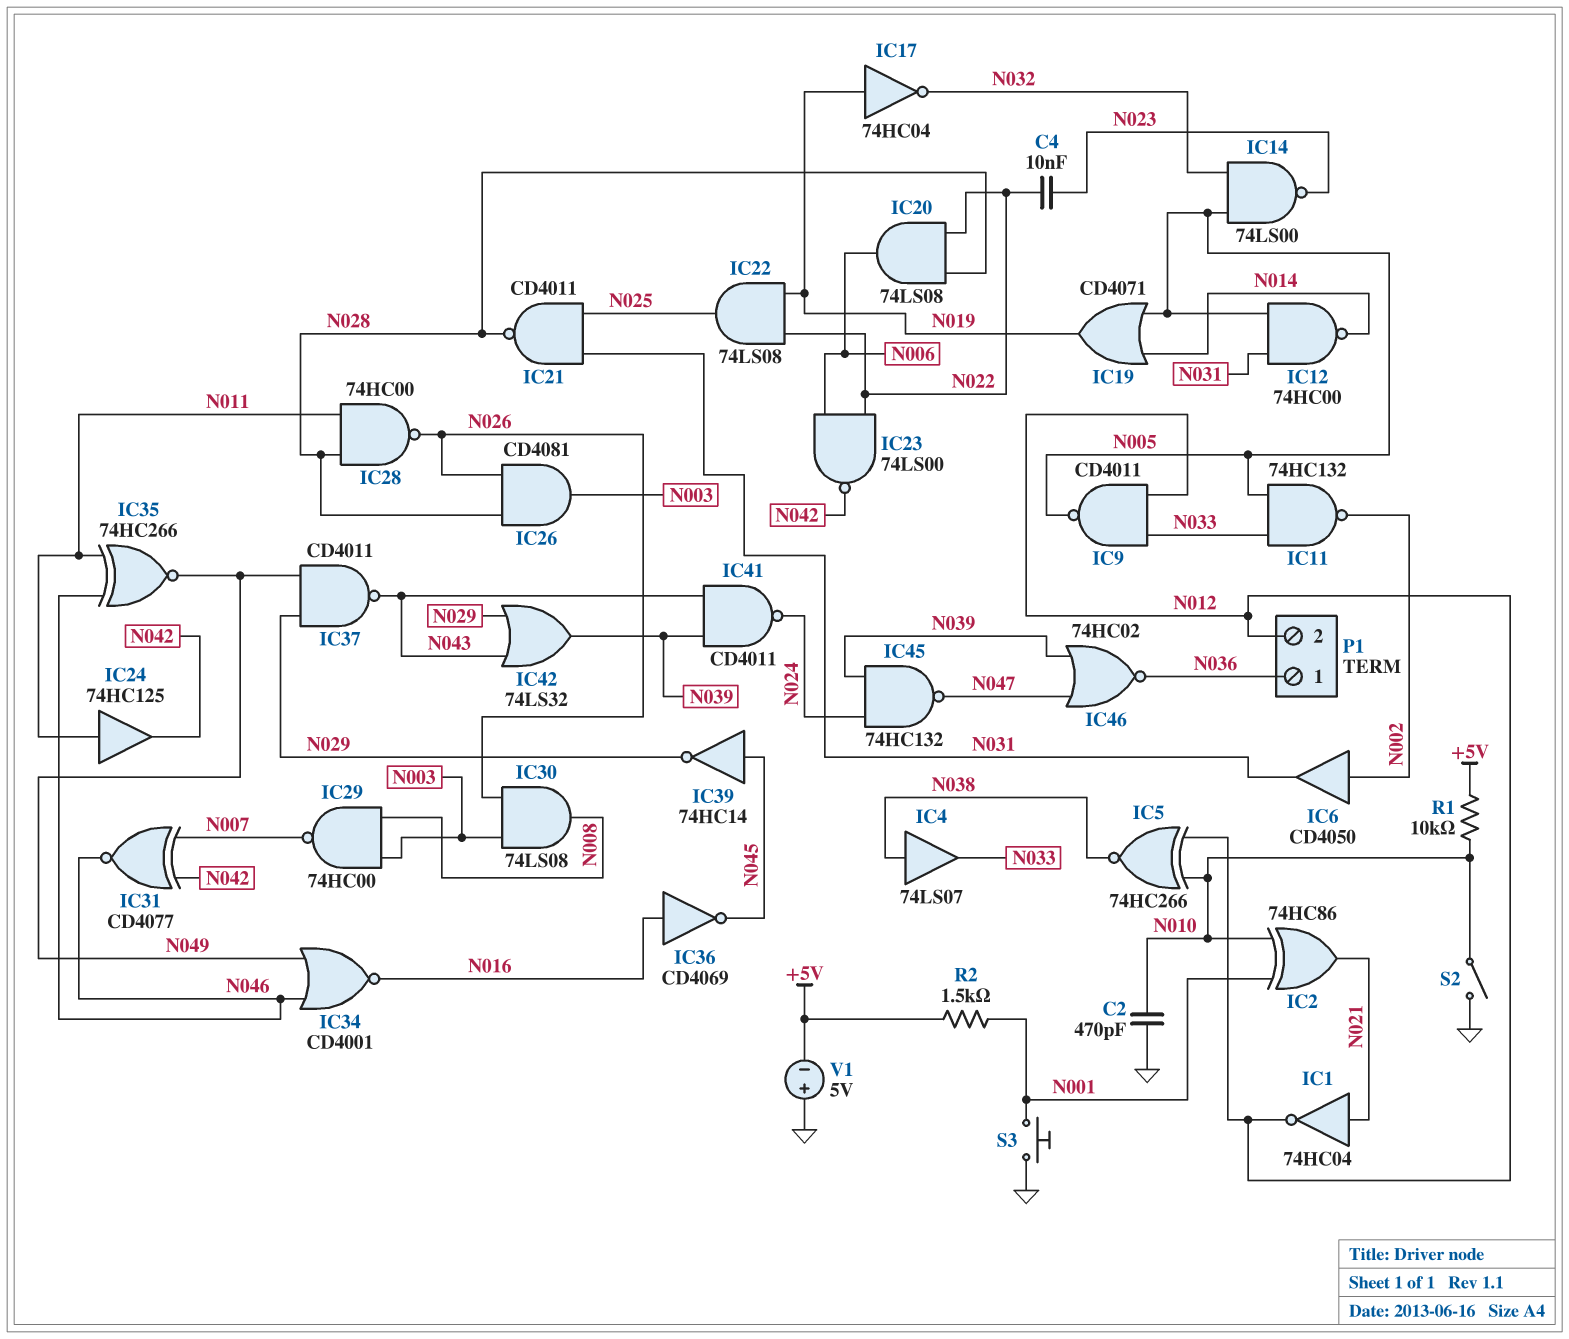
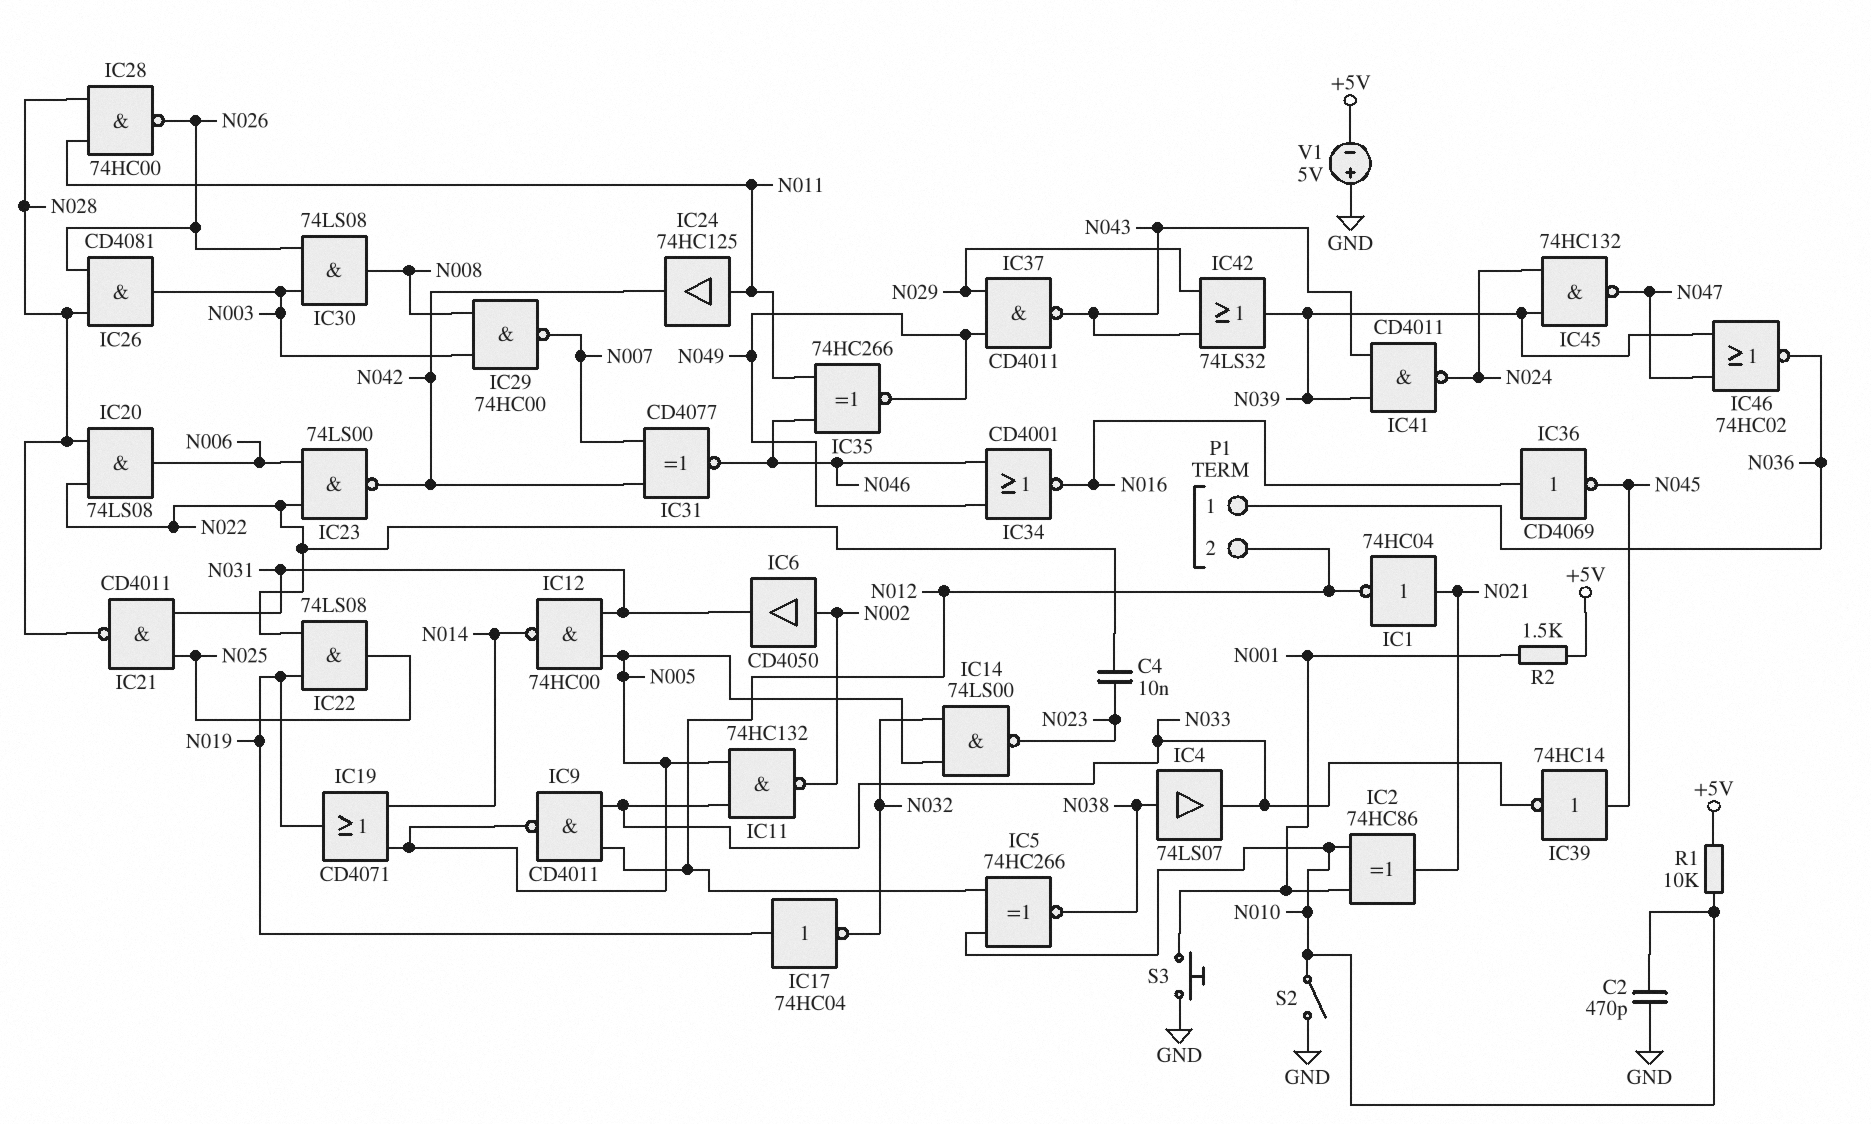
IC39: NOT 74HC14 (in N045, out N029) -> NOT 74HC14 (in N045, out N033)

